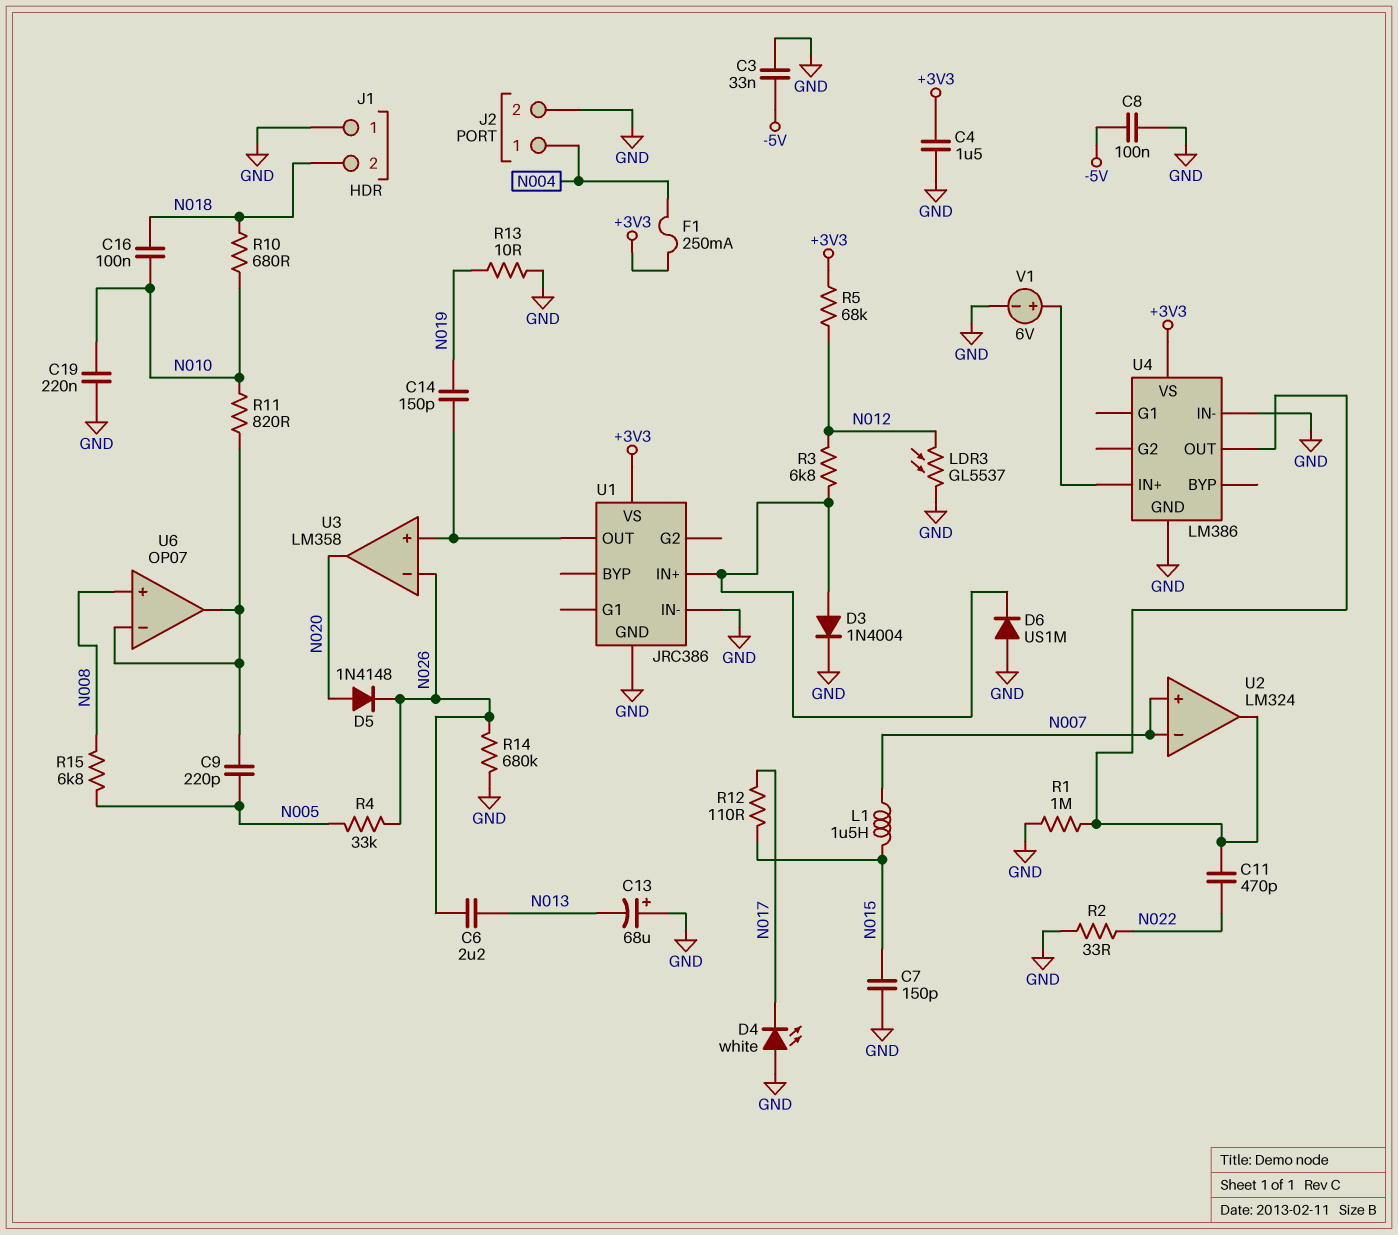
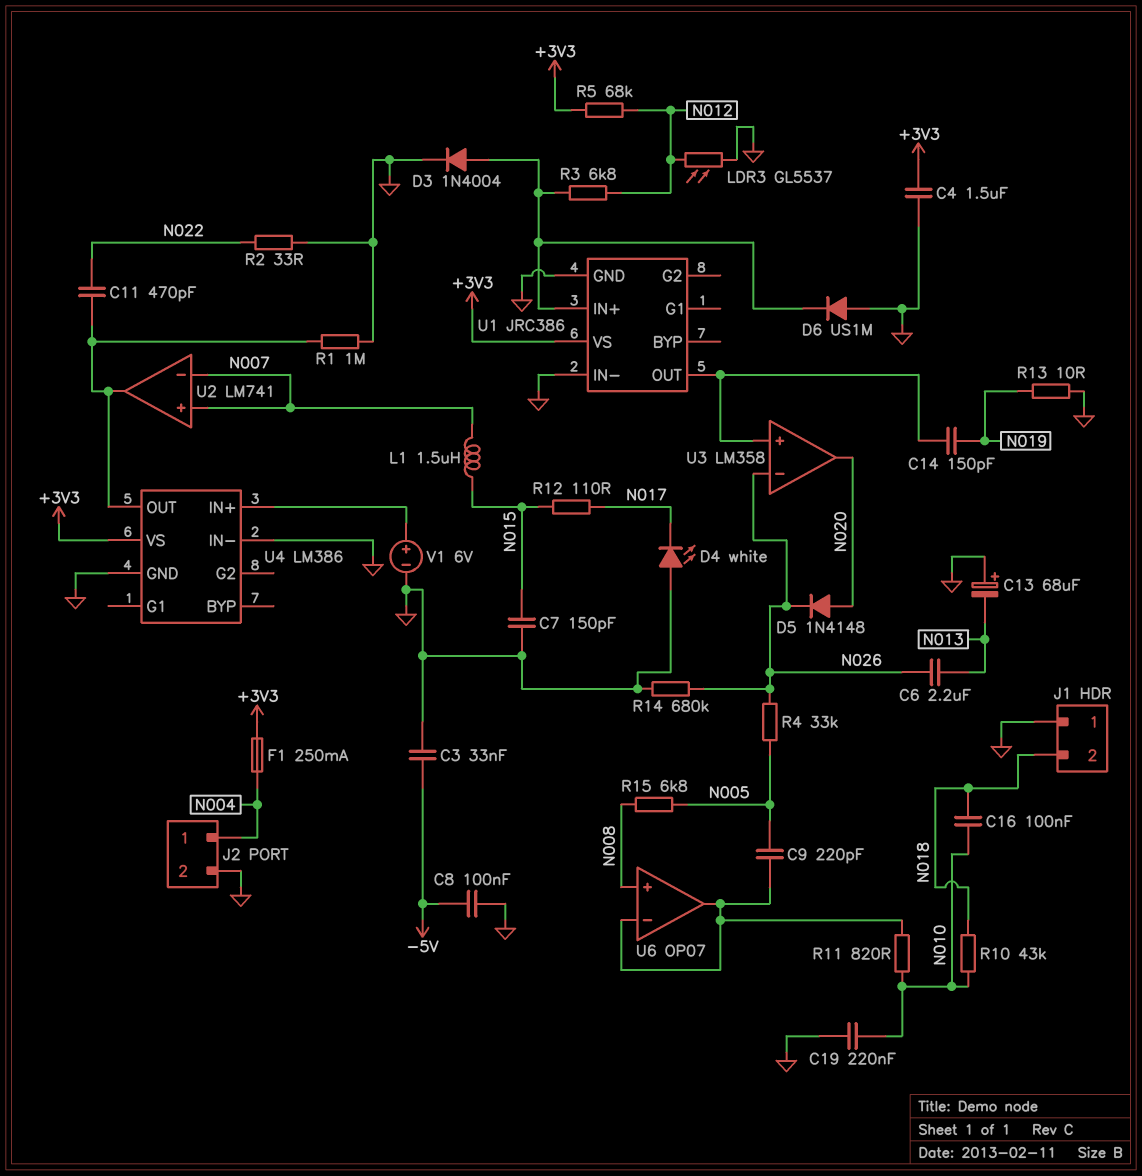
R10: 680 (N010, N018) -> 43k (N010, N018)
U2: LM324 -> LM741

